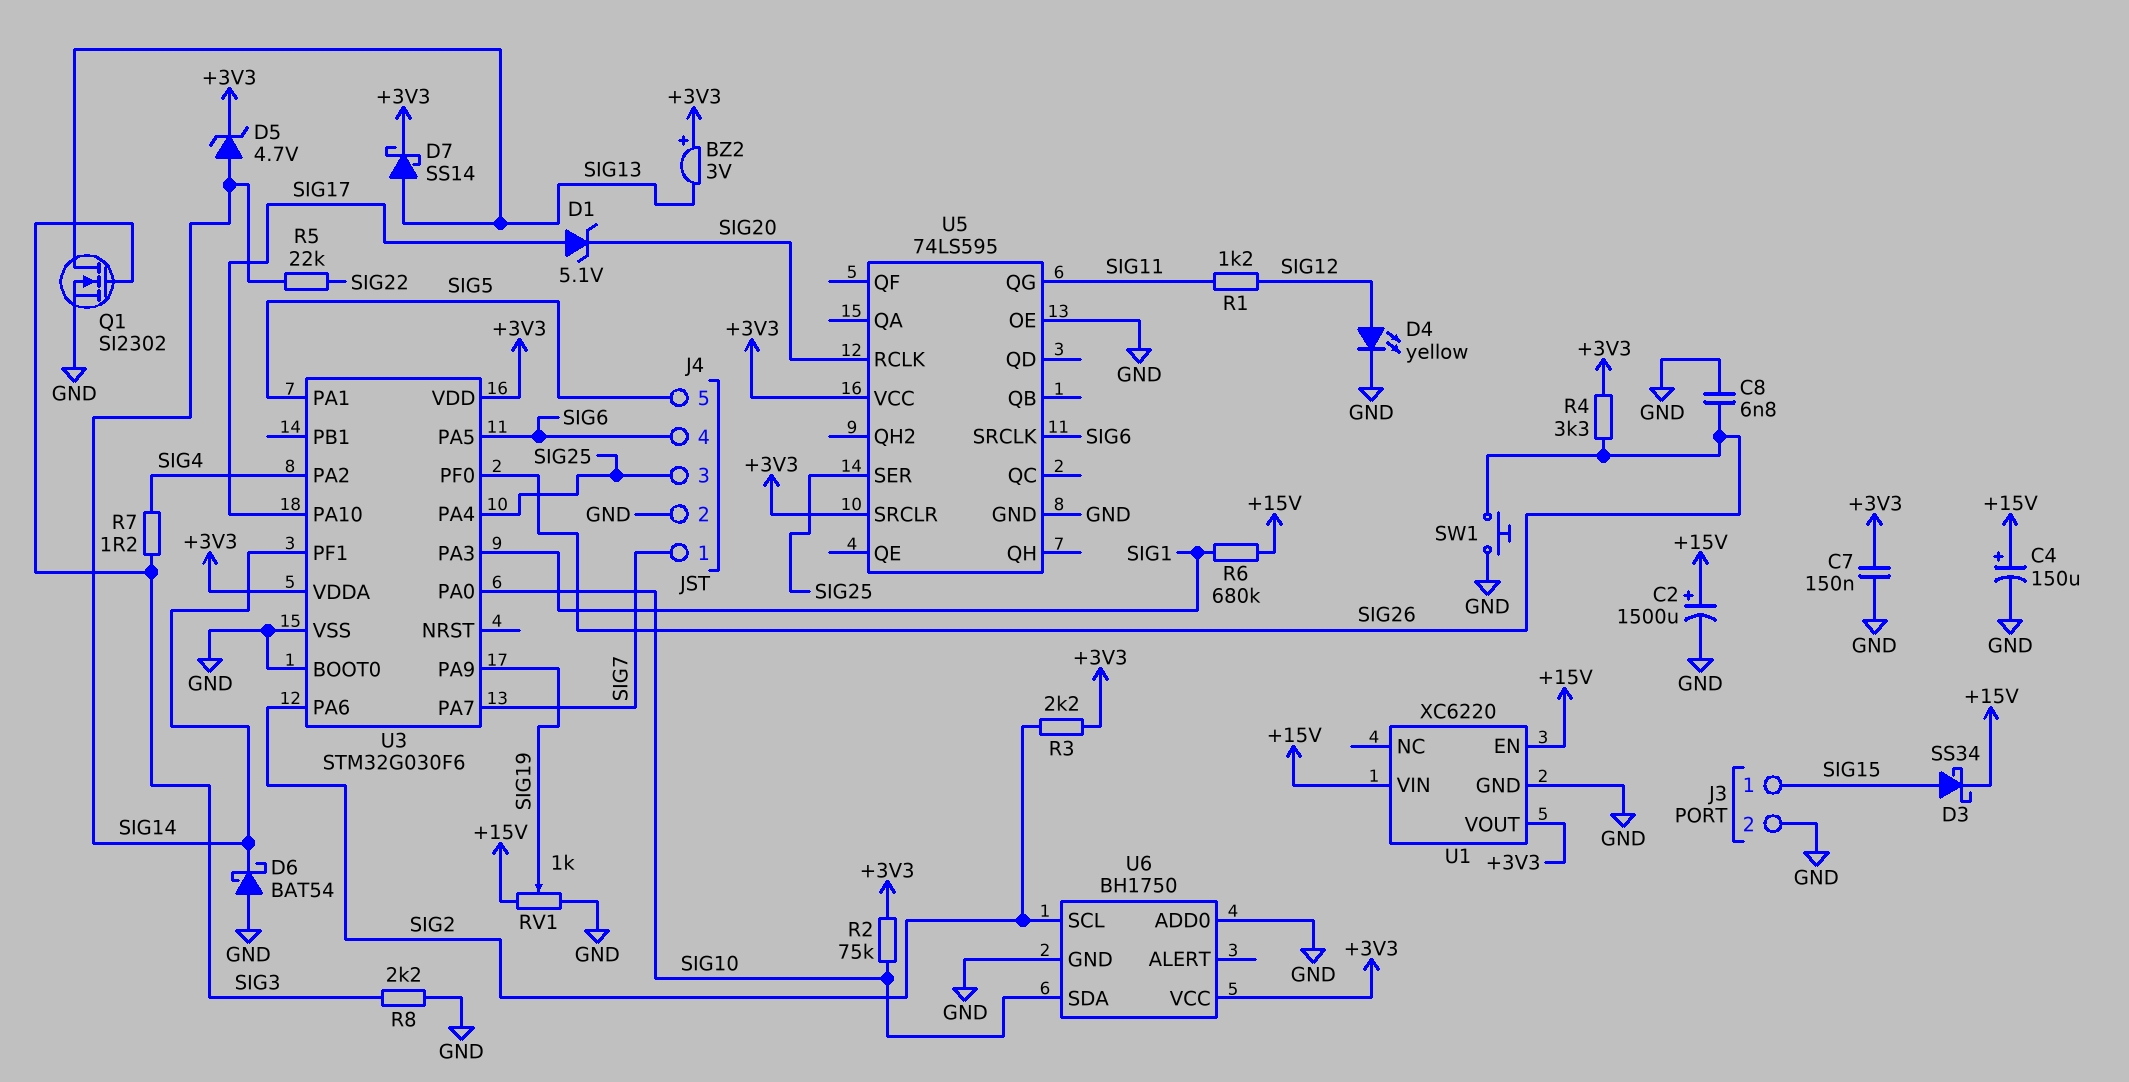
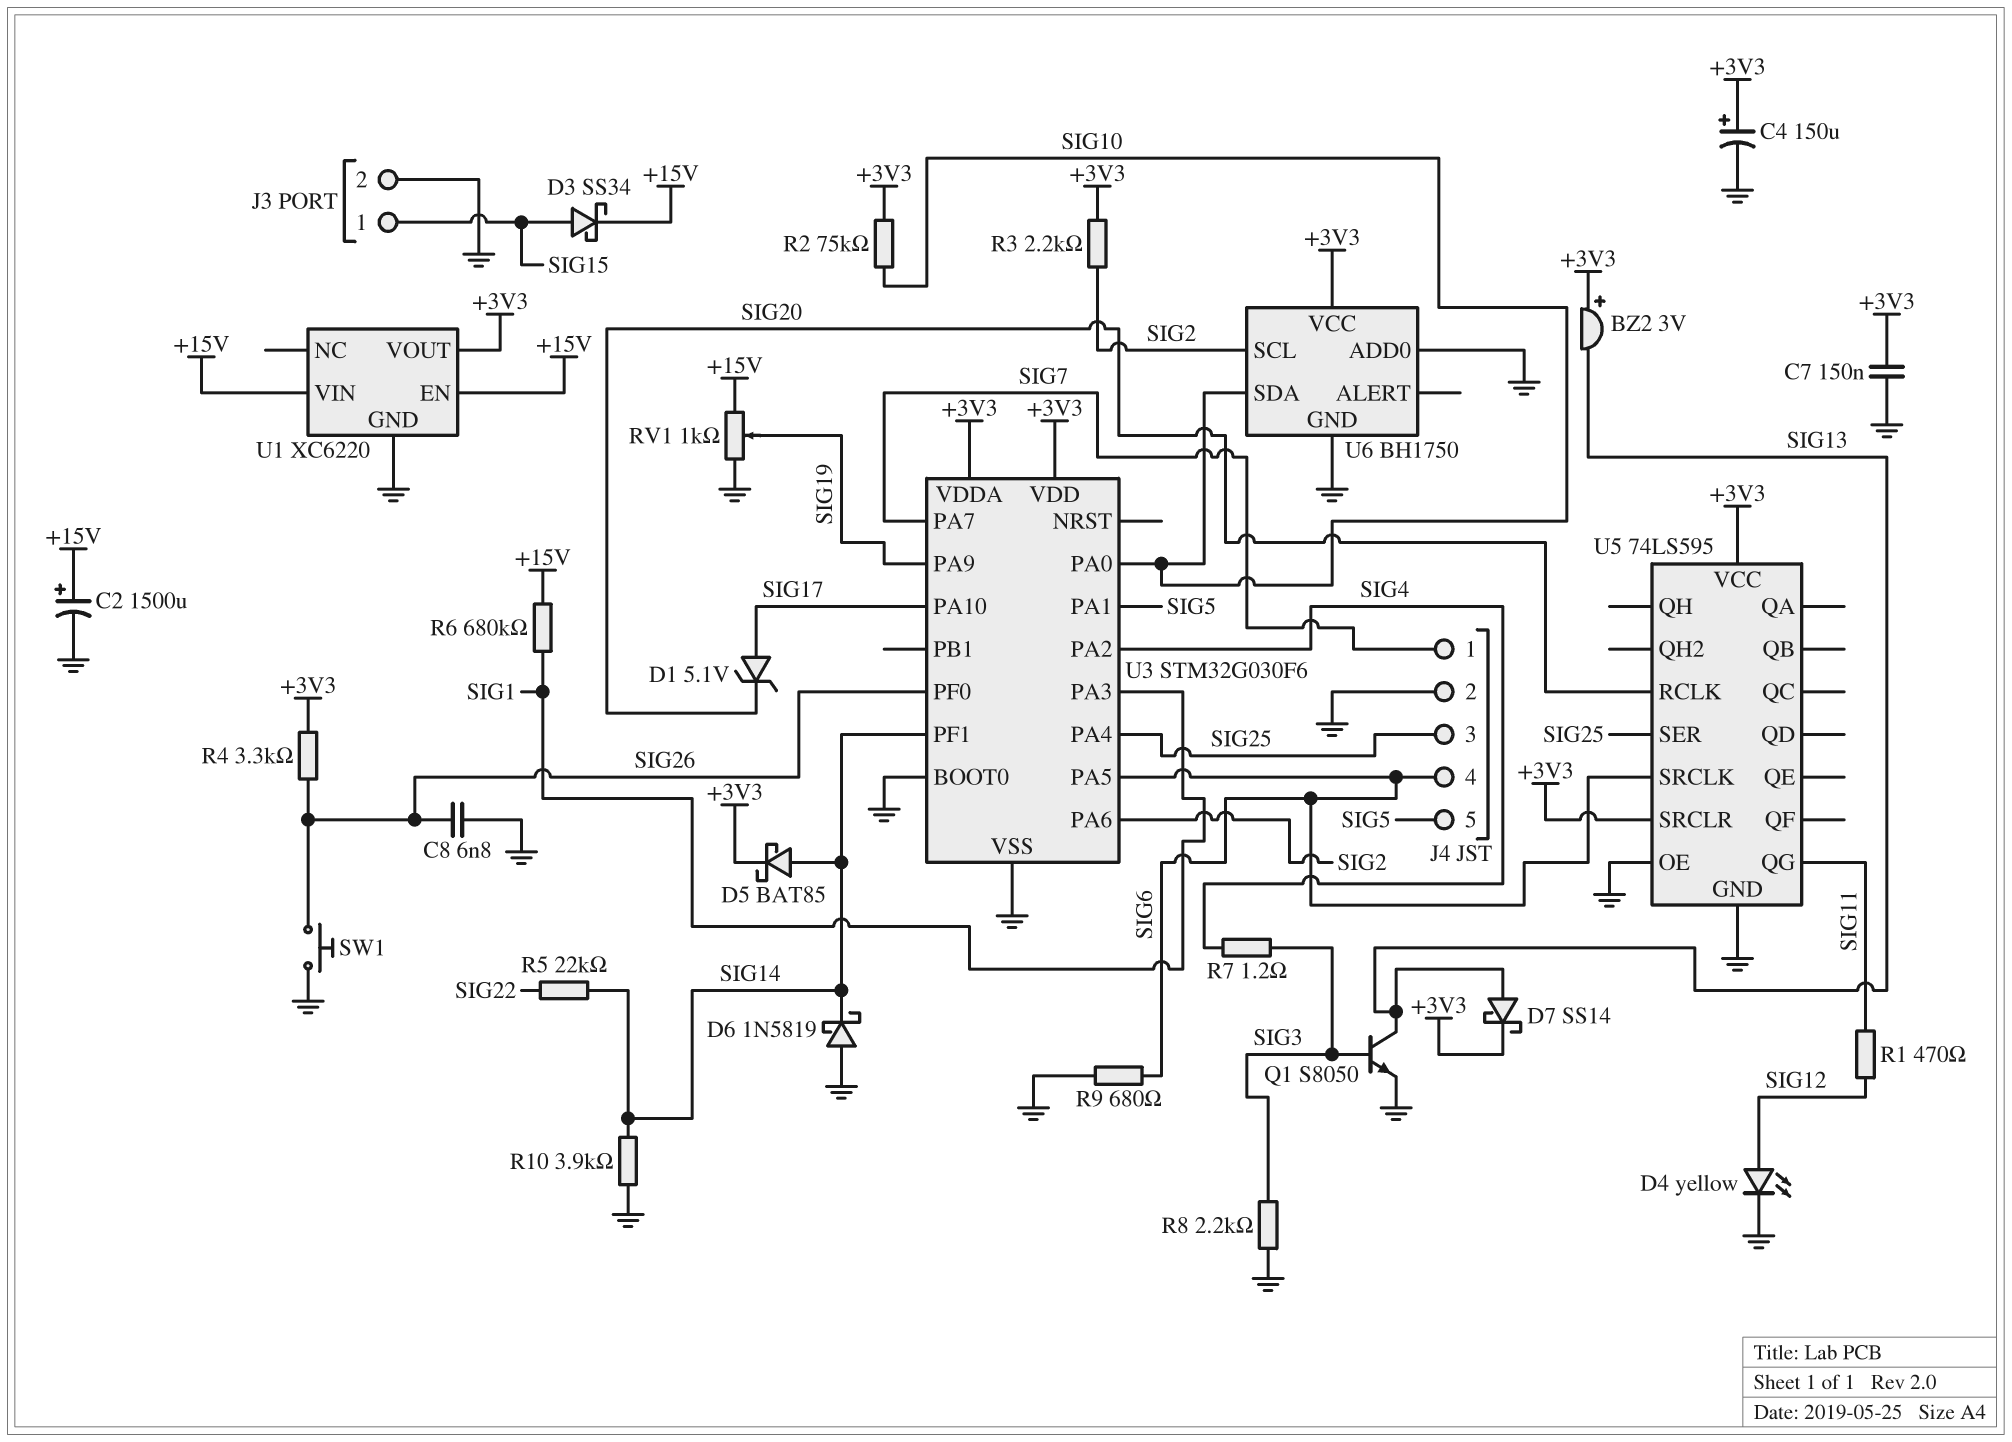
C4: 150uF (plus +15V, minus GND) -> 150uF (plus +3V3, minus GND)
D5: zener 4.7V (A SIG14, K +3V3) -> schottky BAT85 (A SIG14, K +3V3)
D6: schottky BAT54 (A GND, K SIG14) -> schottky 1N5819 (A GND, K SIG14)
Q1: NMOS SI2302 (G SIG3, D SIG13, S GND) -> NPN S8050 (B SIG3, C SIG13, E GND)
R1: 1.2k (SIG11, SIG12) -> 470 (SIG11, SIG12)
R9: none -> 680 (GND, SIG6)
R10: none -> 3.9k (GND, SIG14)

